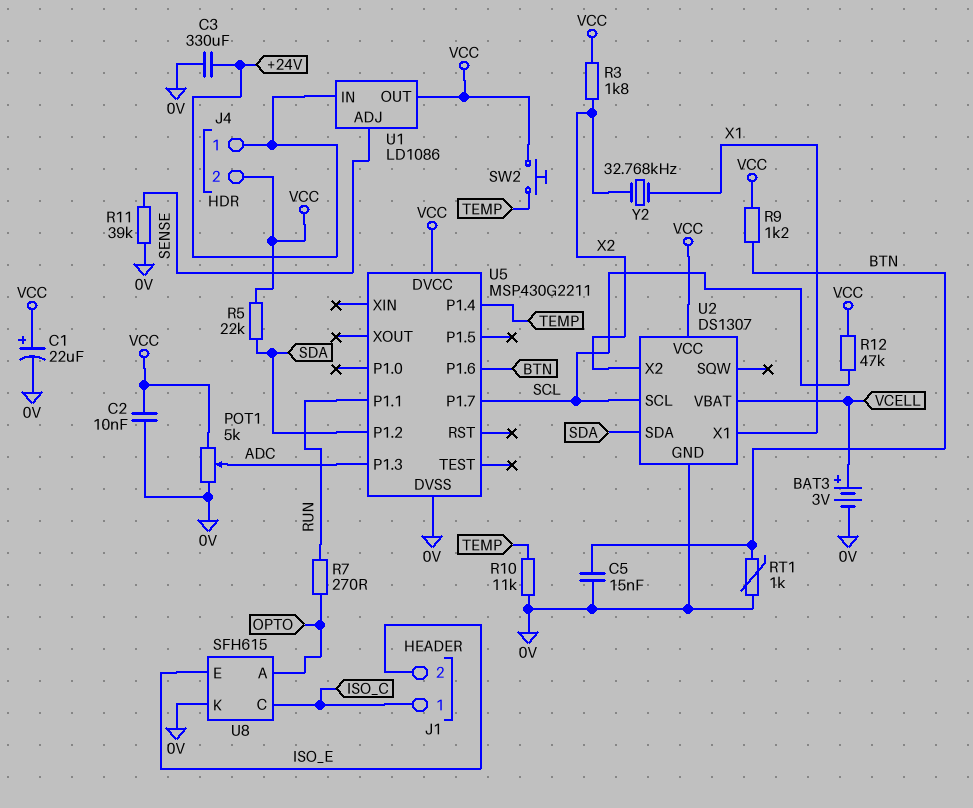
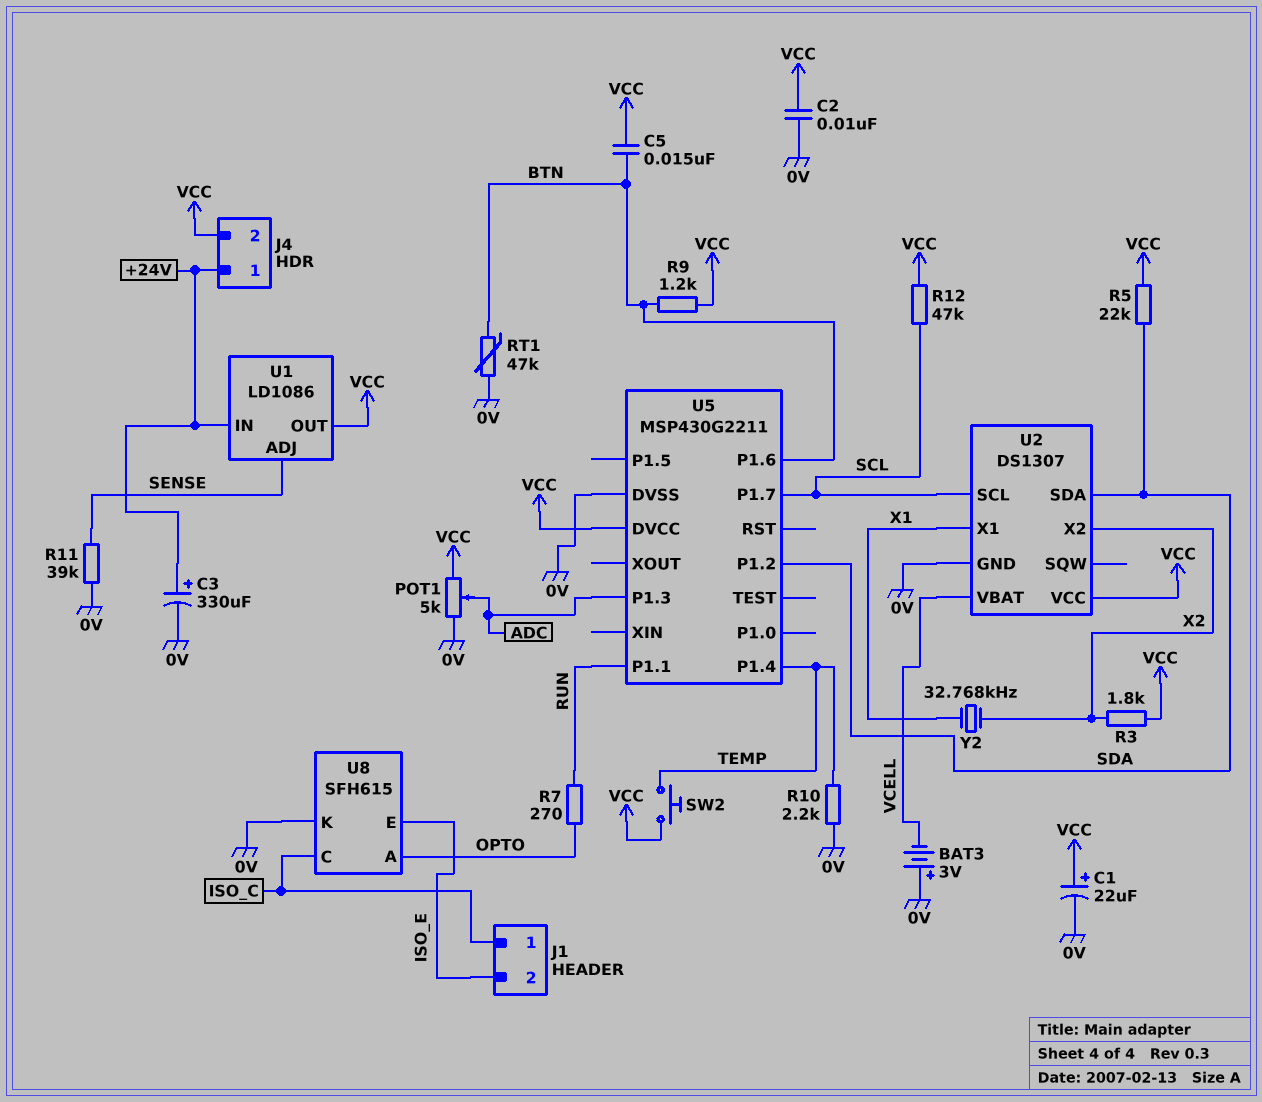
BAT3: 3V (plus VCELL, minus 0V) -> 3V (plus 0V, minus VCELL)
C3: 330uF (+24V, 0V) -> 330uF (plus +24V, minus 0V)
C5: 15nF (0V, BTN) -> 15nF (BTN, VCC)
R10: 11k (0V, TEMP) -> 2.2k (0V, TEMP)
RT1: 1k (0V, BTN) -> 47k (0V, BTN)

